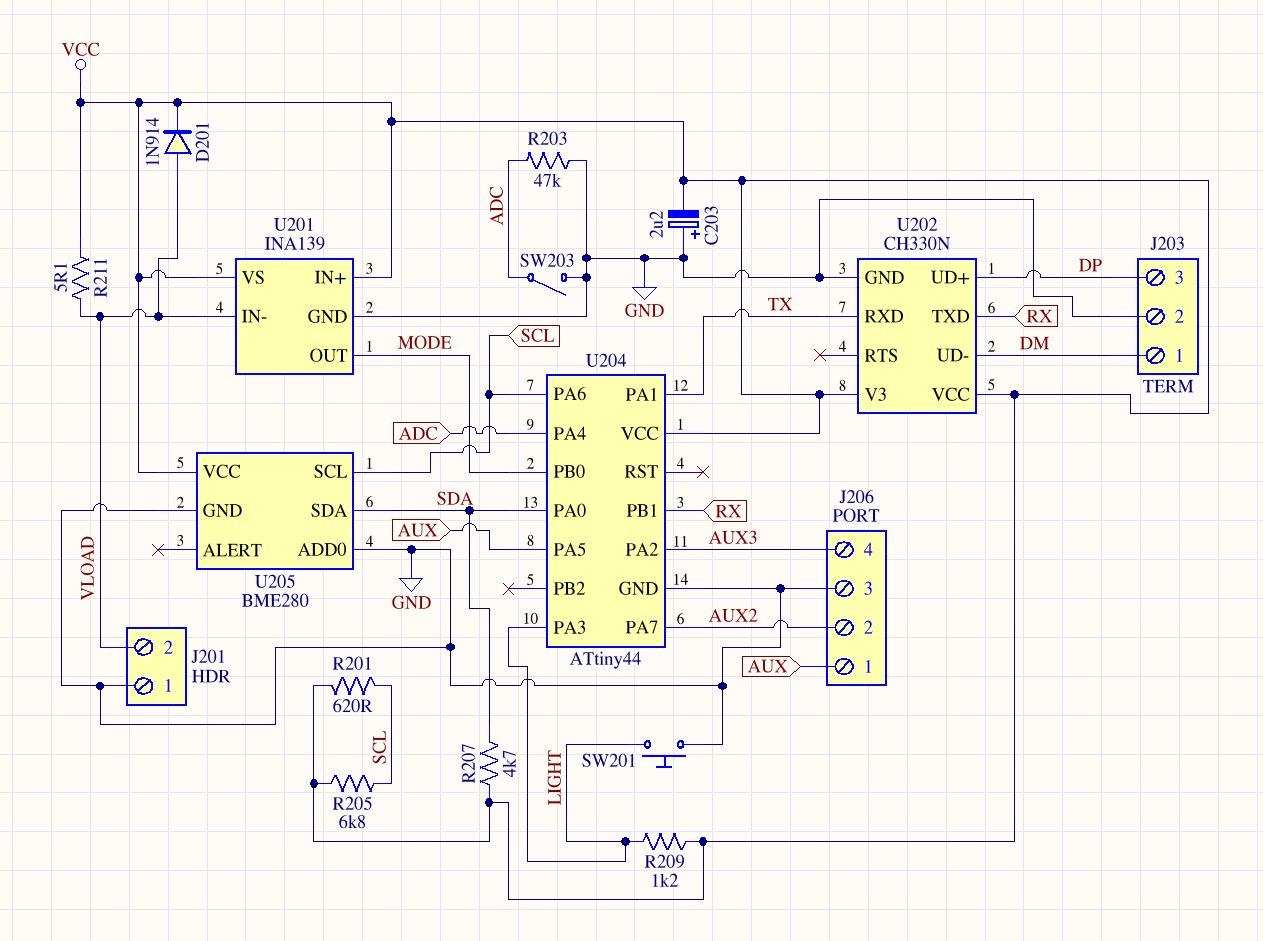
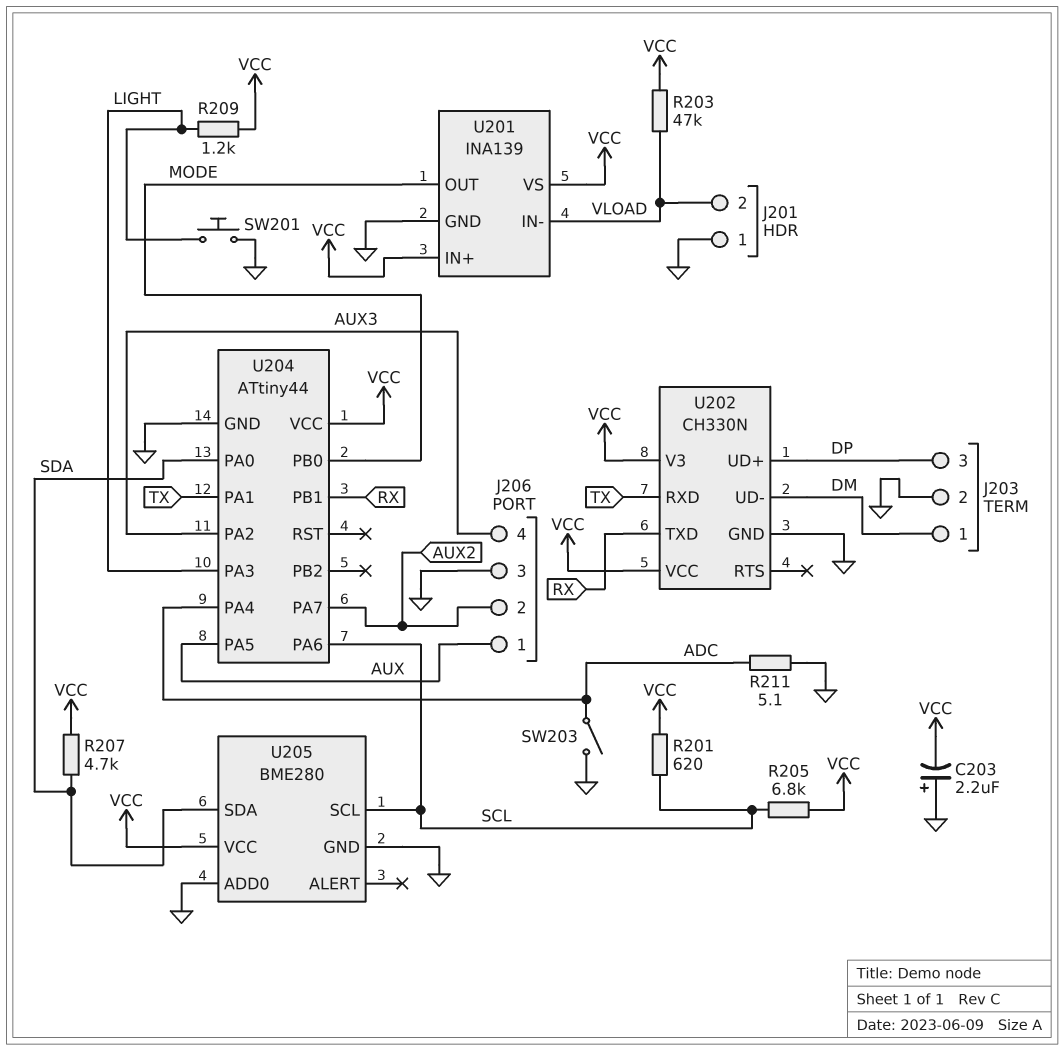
D201: diode 1N914 (A VLOAD, K VCC) -> none
R203: 47k (ADC, GND) -> 47k (VCC, VLOAD)
R211: 5.1 (VCC, VLOAD) -> 5.1 (ADC, GND)

